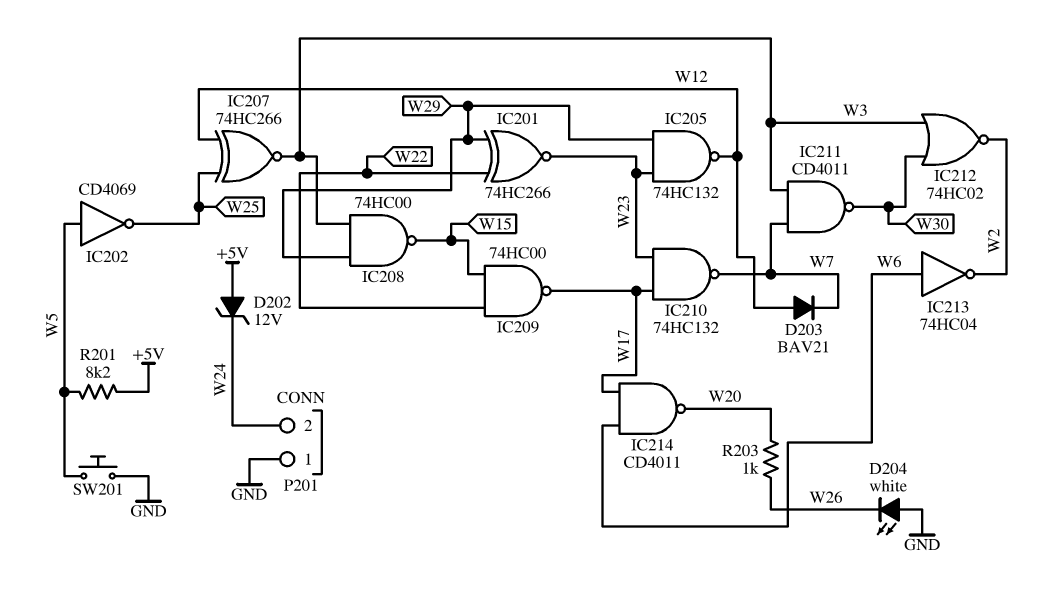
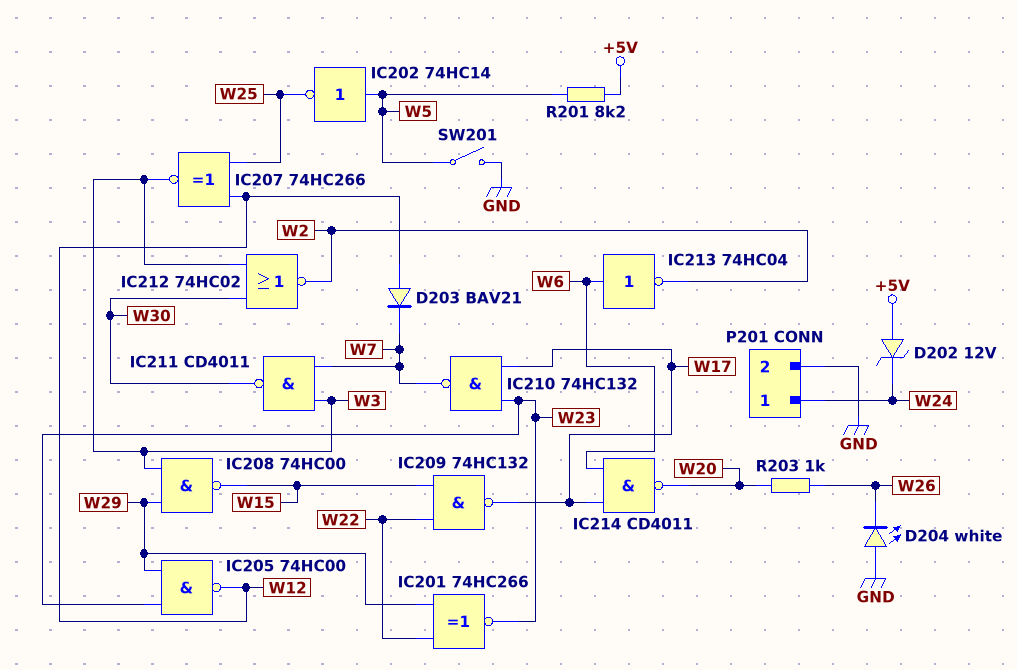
IC202: NOT CD4069 (in W5, out W25) -> NOT 74HC14 (in W5, out W25)
IC205: NAND 74HC132 (in W23, in W29, out W12) -> NAND 74HC00 (in W23, in W29, out W12)
IC209: NAND 74HC00 (in W15, in W22, out W17) -> NAND 74HC132 (in W15, in W22, out W17)
P201 pin 1: GND -> W24
P201 pin 2: W24 -> GND
SW201: button (GND, W5) -> switch (GND, W5)

